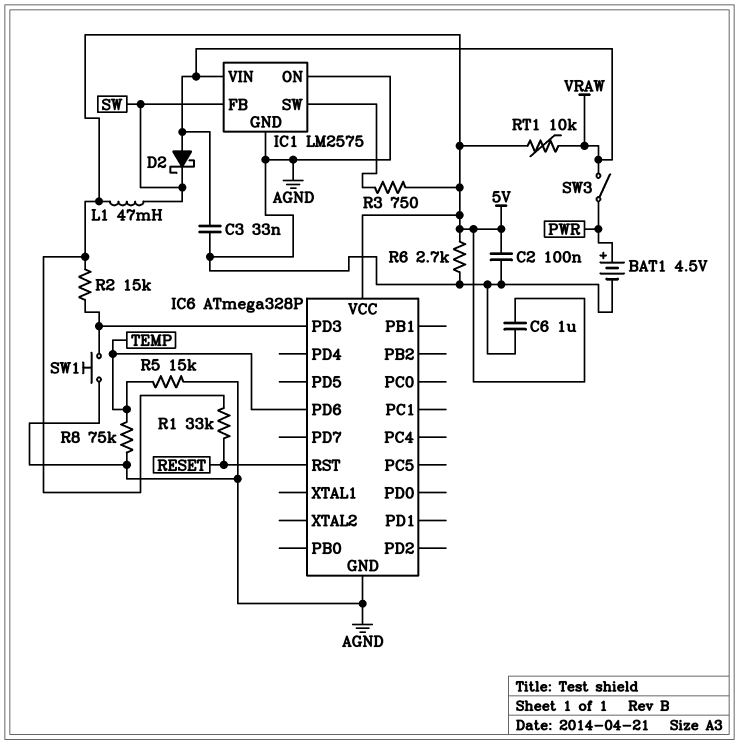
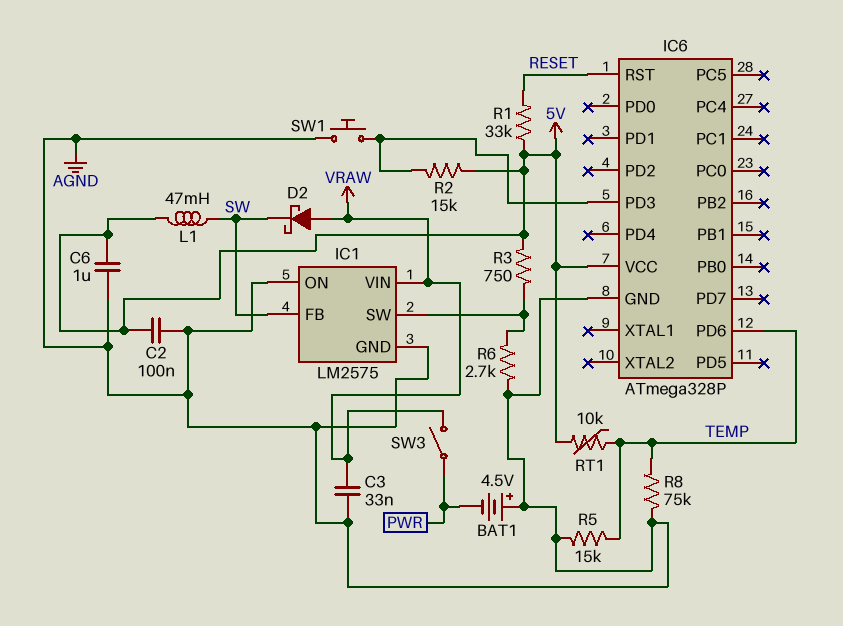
BAT1: 4.5V (plus PWR, minus AGND) -> 4.5V (plus AGND, minus PWR)
R6: 2.7k (5V, AGND) -> 2.7k (AGND, IC1/SW)
RT1: 10k (5V, VRAW) -> 10k (5V, TEMP)

